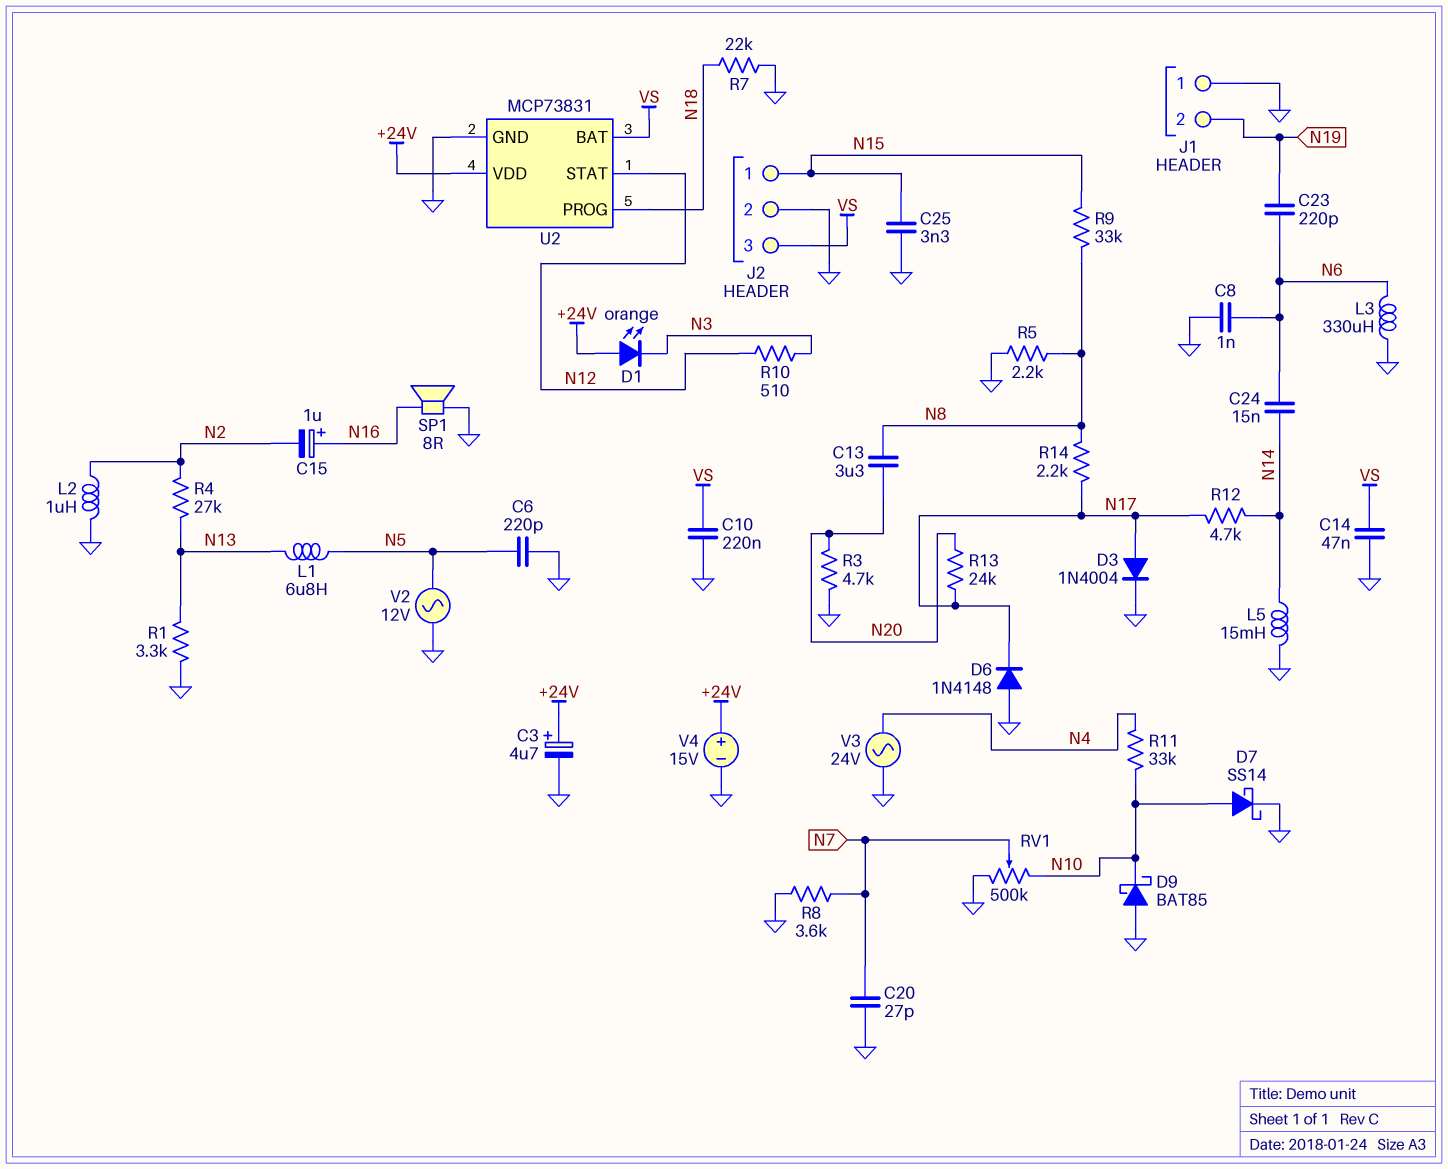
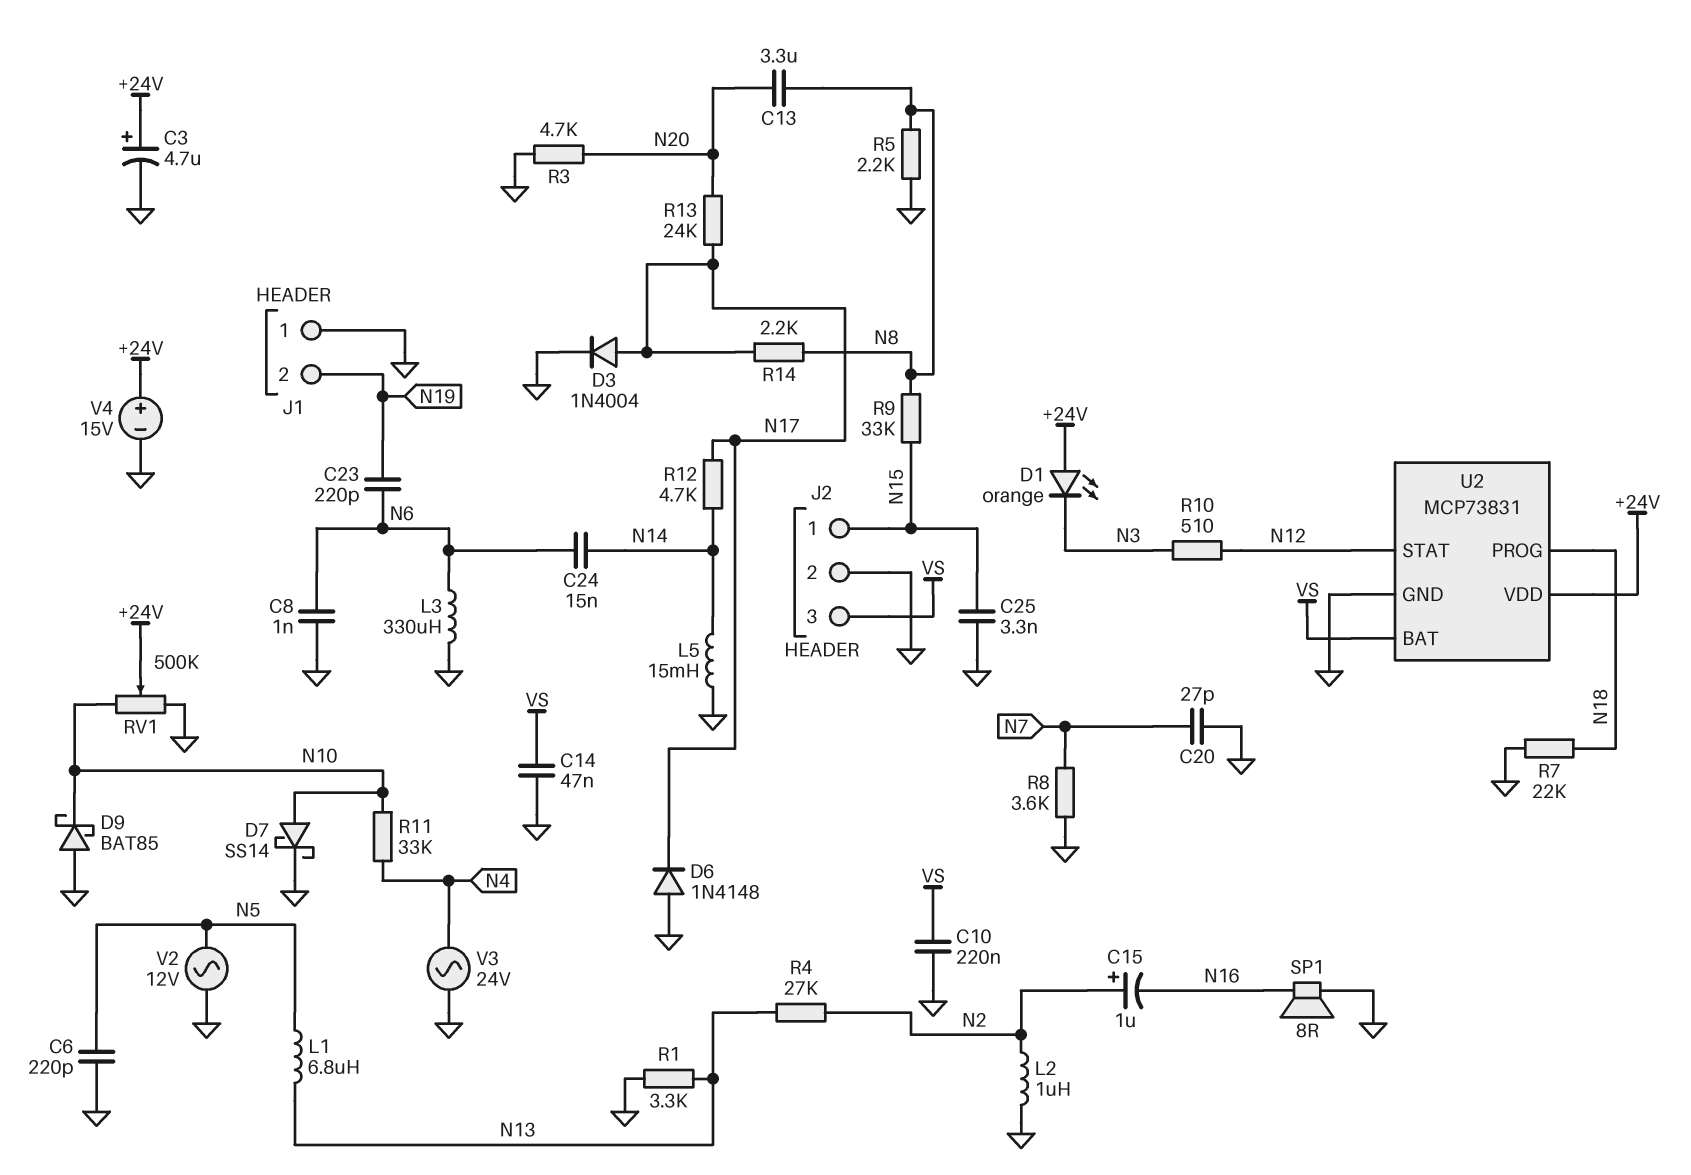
C15: 1uF (plus N16, minus N2) -> 1uF (plus N2, minus N16)
RV1: 500k (GND, N10, wiper N7) -> 500k (GND, N10, wiper +24V)

